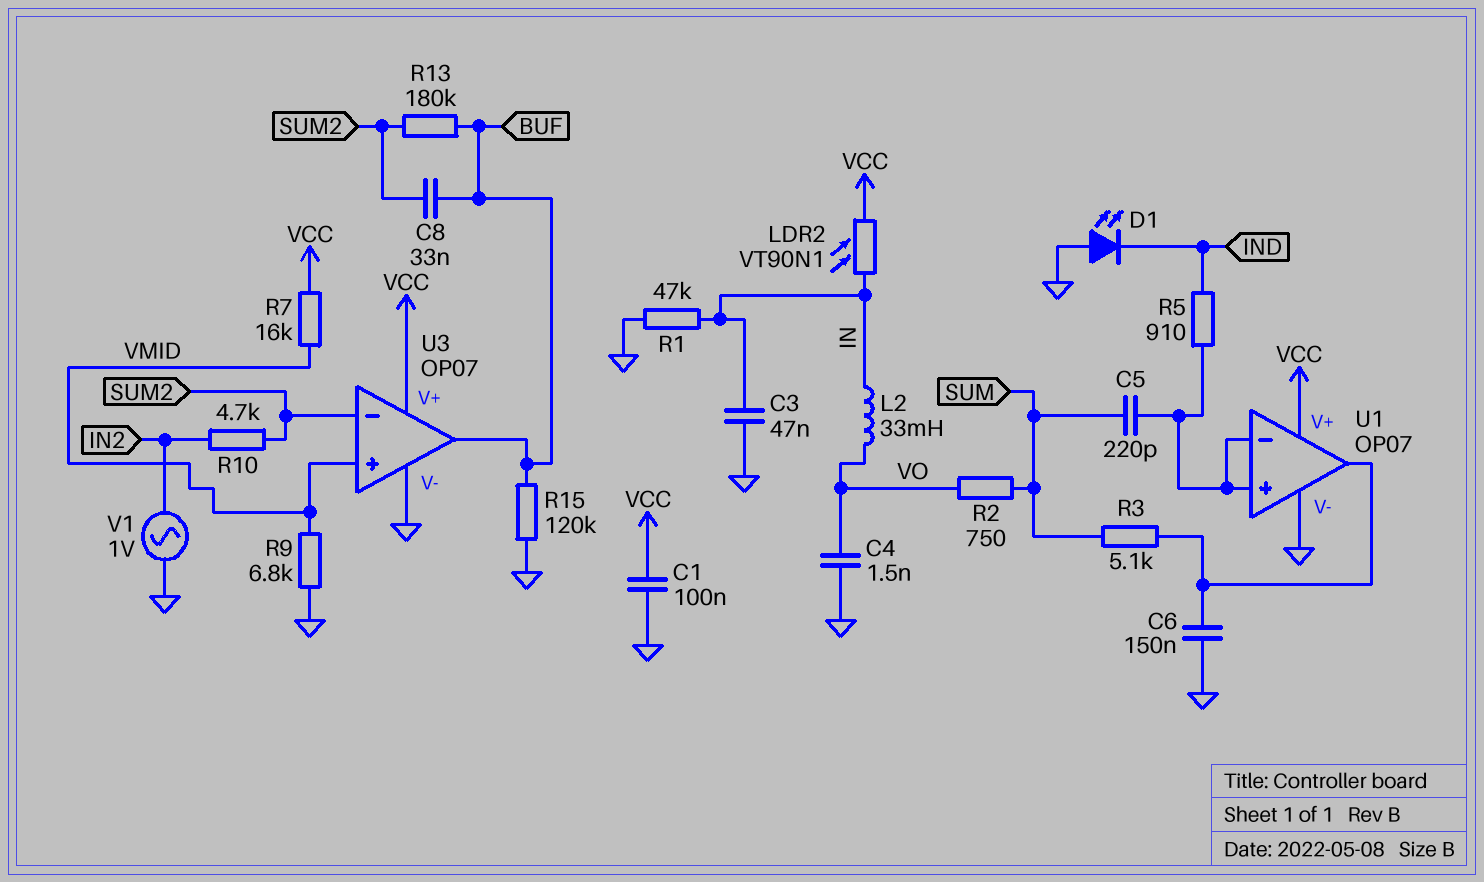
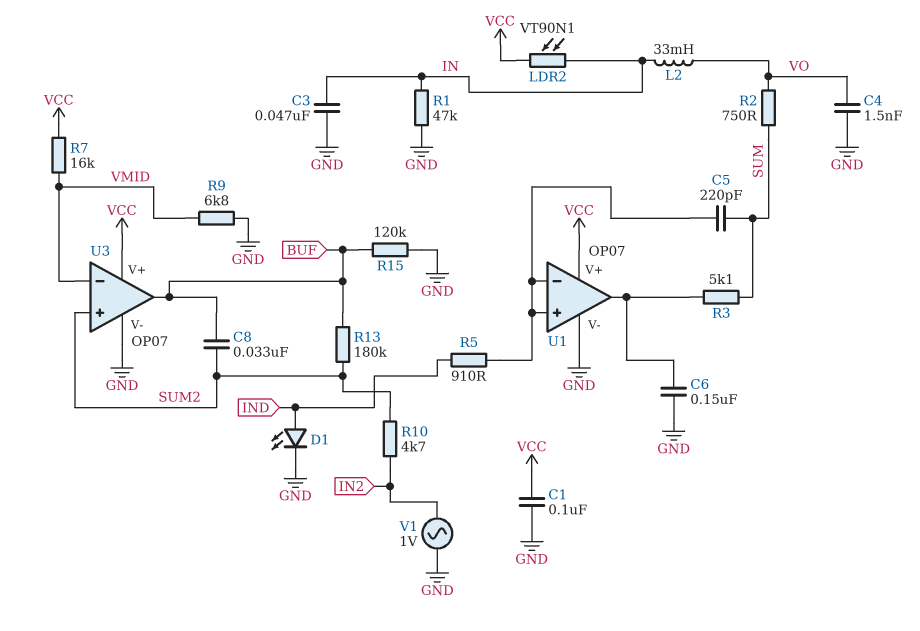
D1: LED (A GND, K IND) -> LED (A IND, K GND)
U3 pin in+: VMID -> SUM2
U3 pin in-: SUM2 -> VMID

